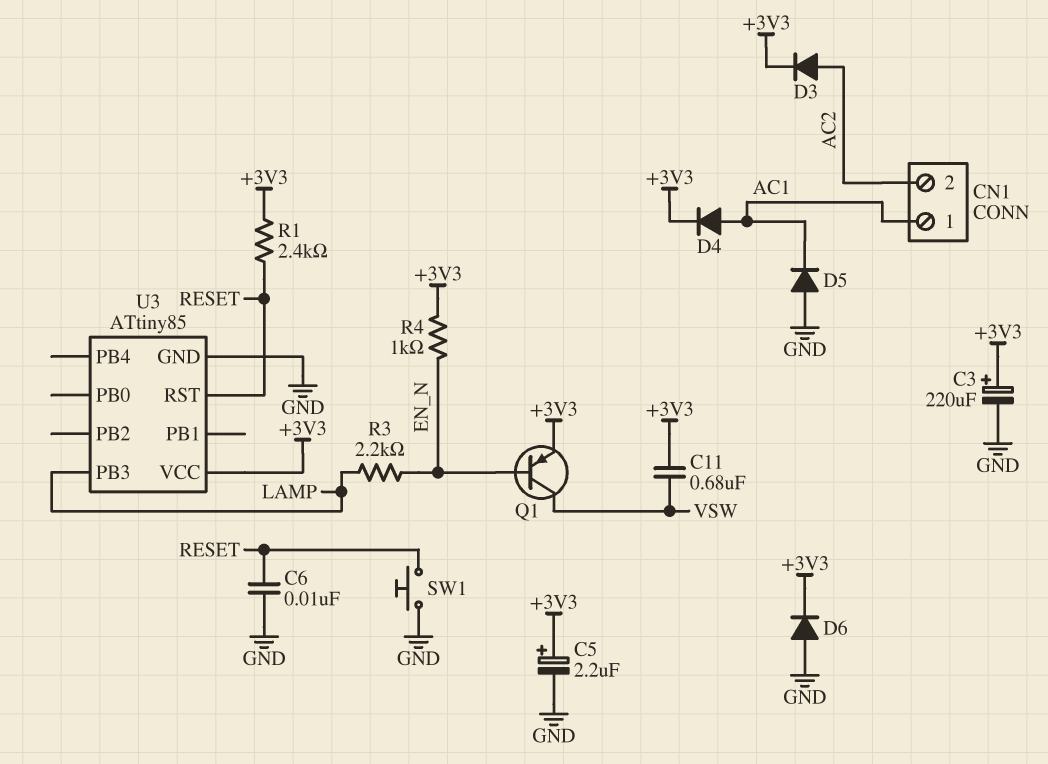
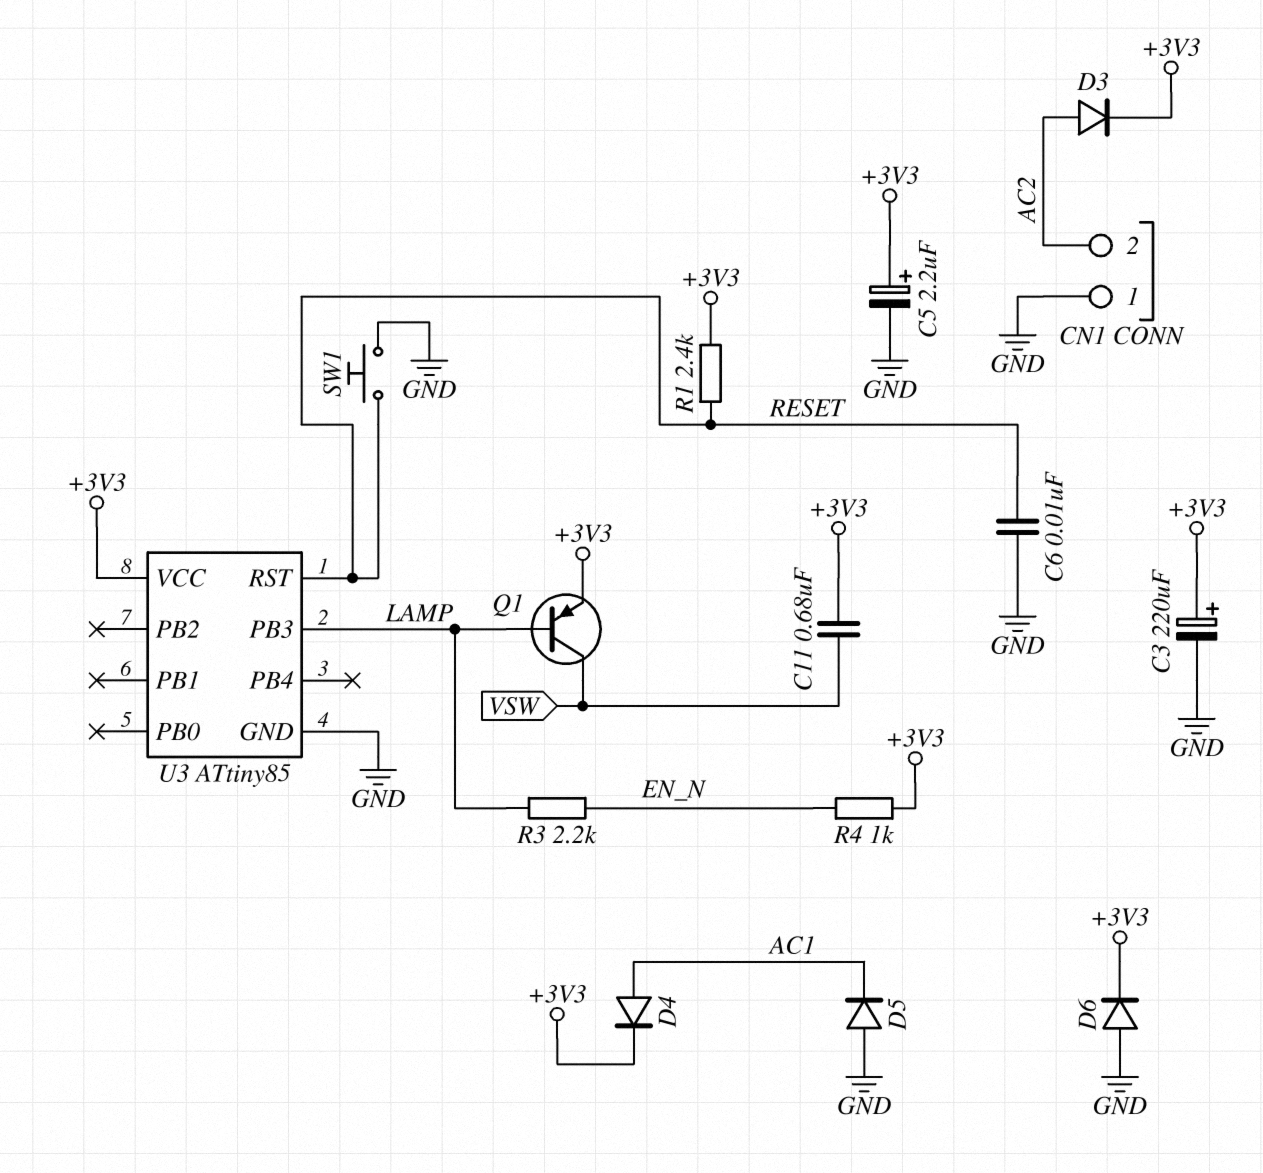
CN1 pin 1: AC1 -> GND
Q1: PNP (B EN_N, C VSW, E +3V3) -> PNP (B LAMP, C VSW, E +3V3)

